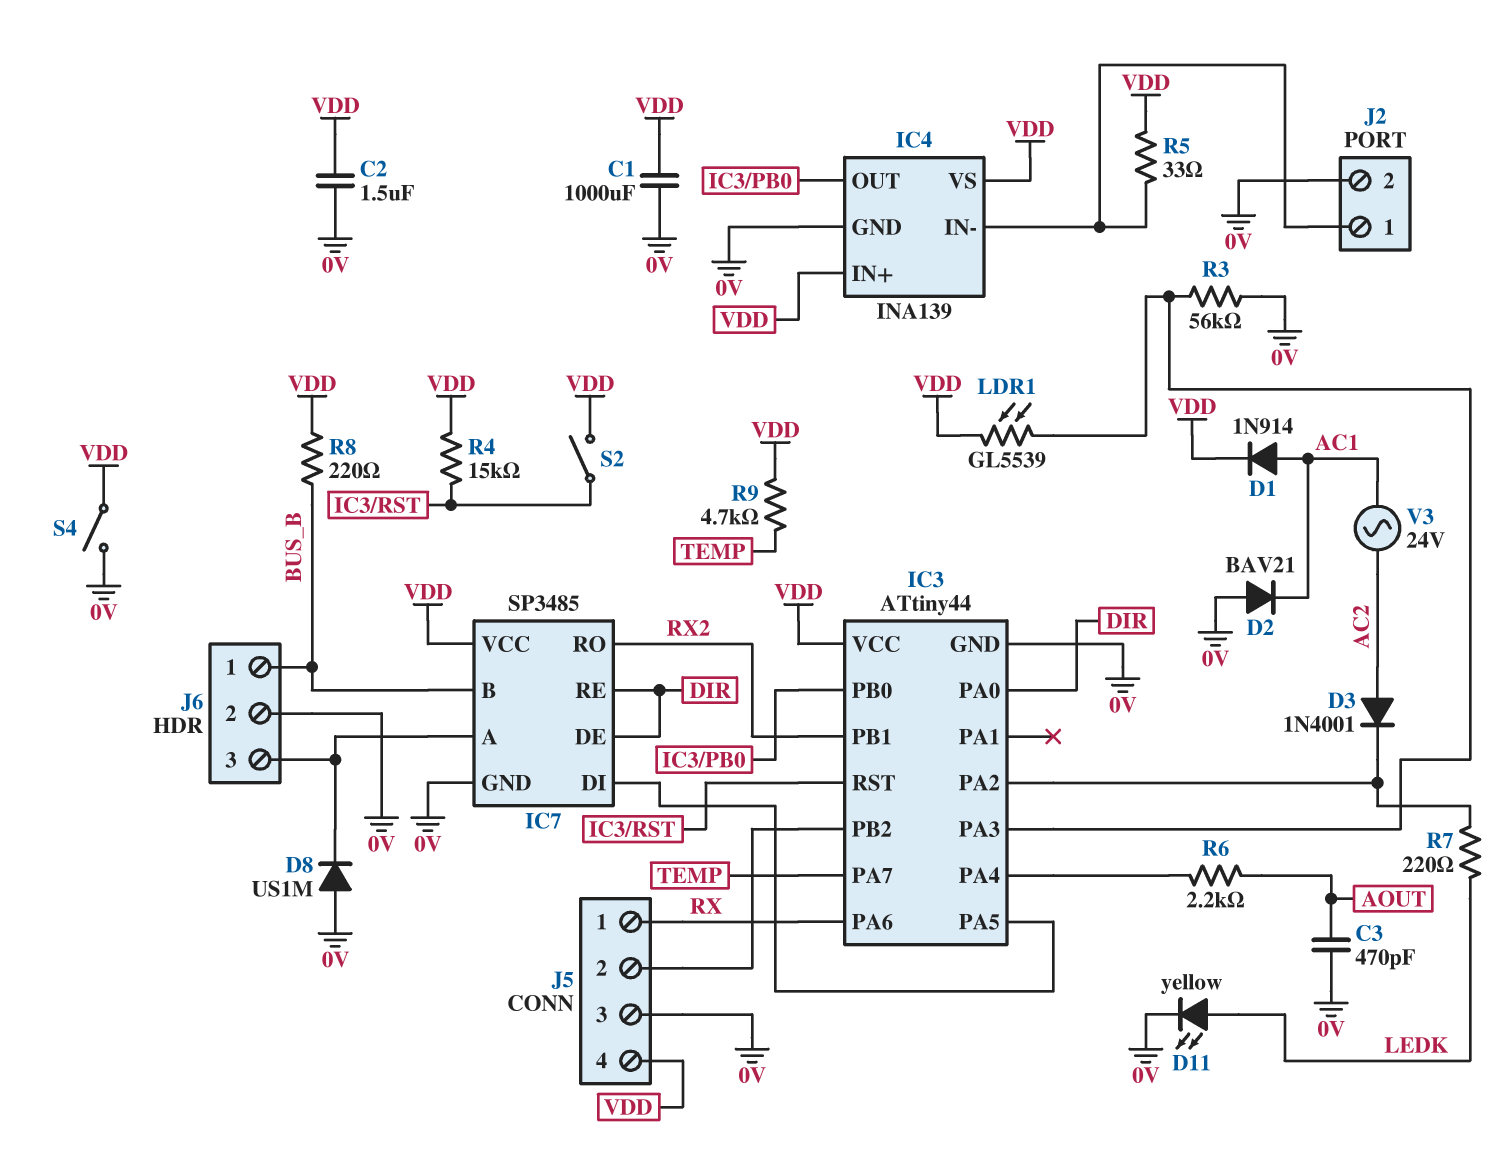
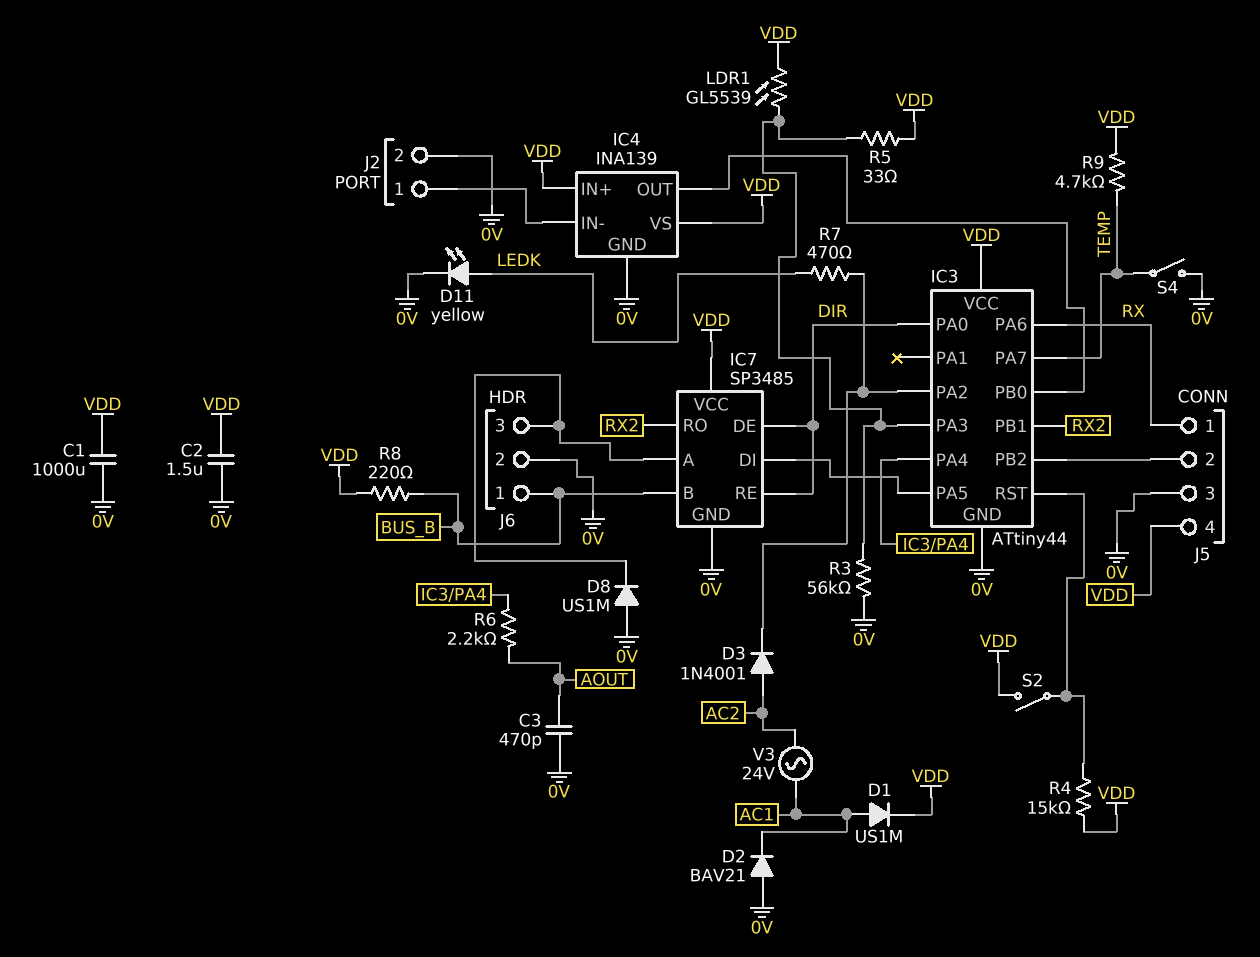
D1: diode 1N914 (A AC1, K VDD) -> diode US1M (A AC1, K VDD)
R5: 33 (IC4/IN-, VDD) -> 33 (IC3/PA3, VDD)
R7: 220 (IC3/PA2, LEDK) -> 470 (IC3/PA2, LEDK)
S4: switch (0V, VDD) -> switch (0V, TEMP)

